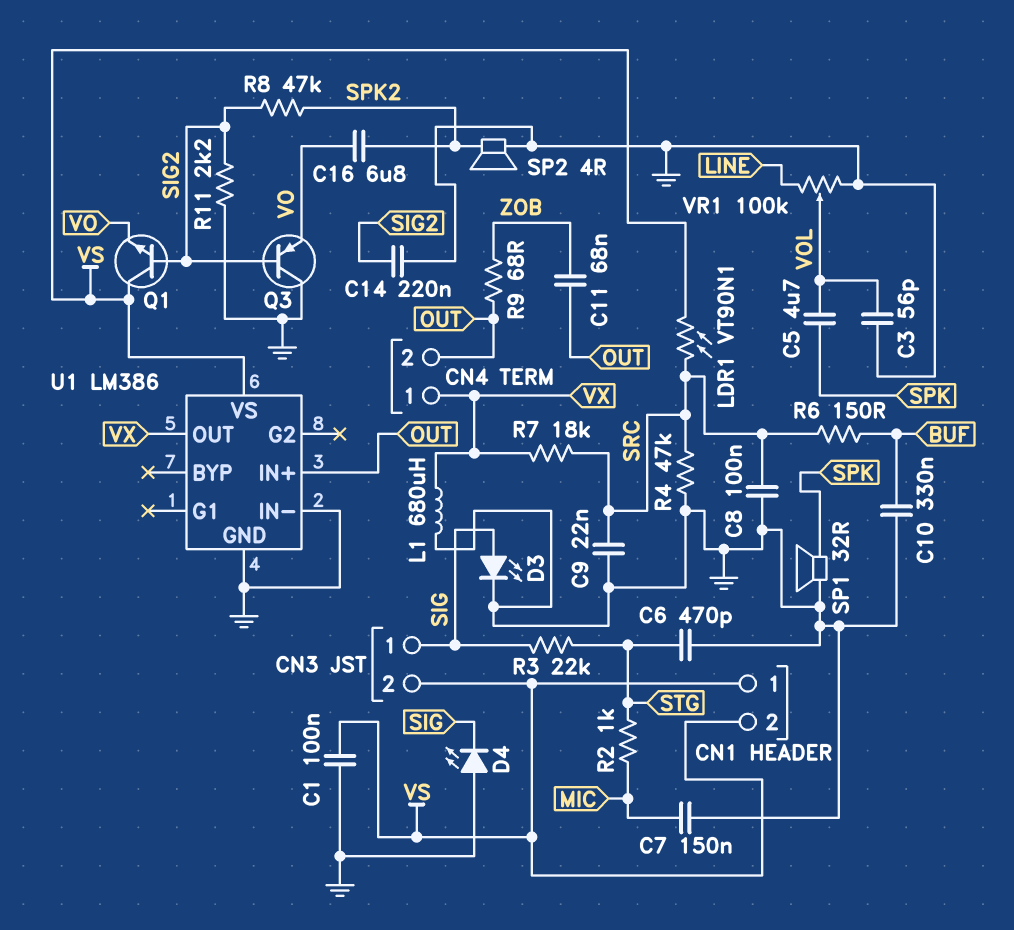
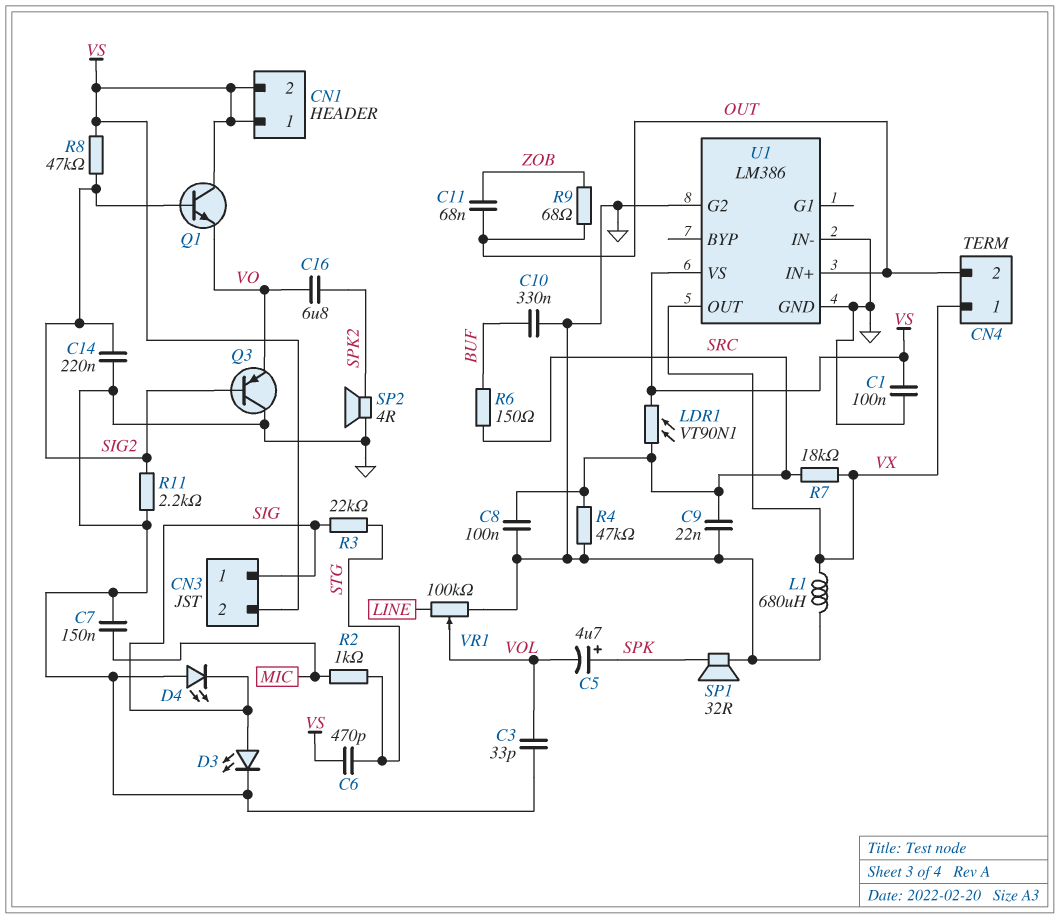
C3: 56pF (GND, VOL) -> 33pF (GND, VOL)
C5: 4.7uF (SPK, VOL) -> 4.7uF (plus SPK, minus VOL)
C6: 470pF (GND, STG) -> 470pF (STG, VS)
R8: 47k (SIG2, SPK2) -> 47k (SIG2, VS)
U1 pin G2: none -> GND

